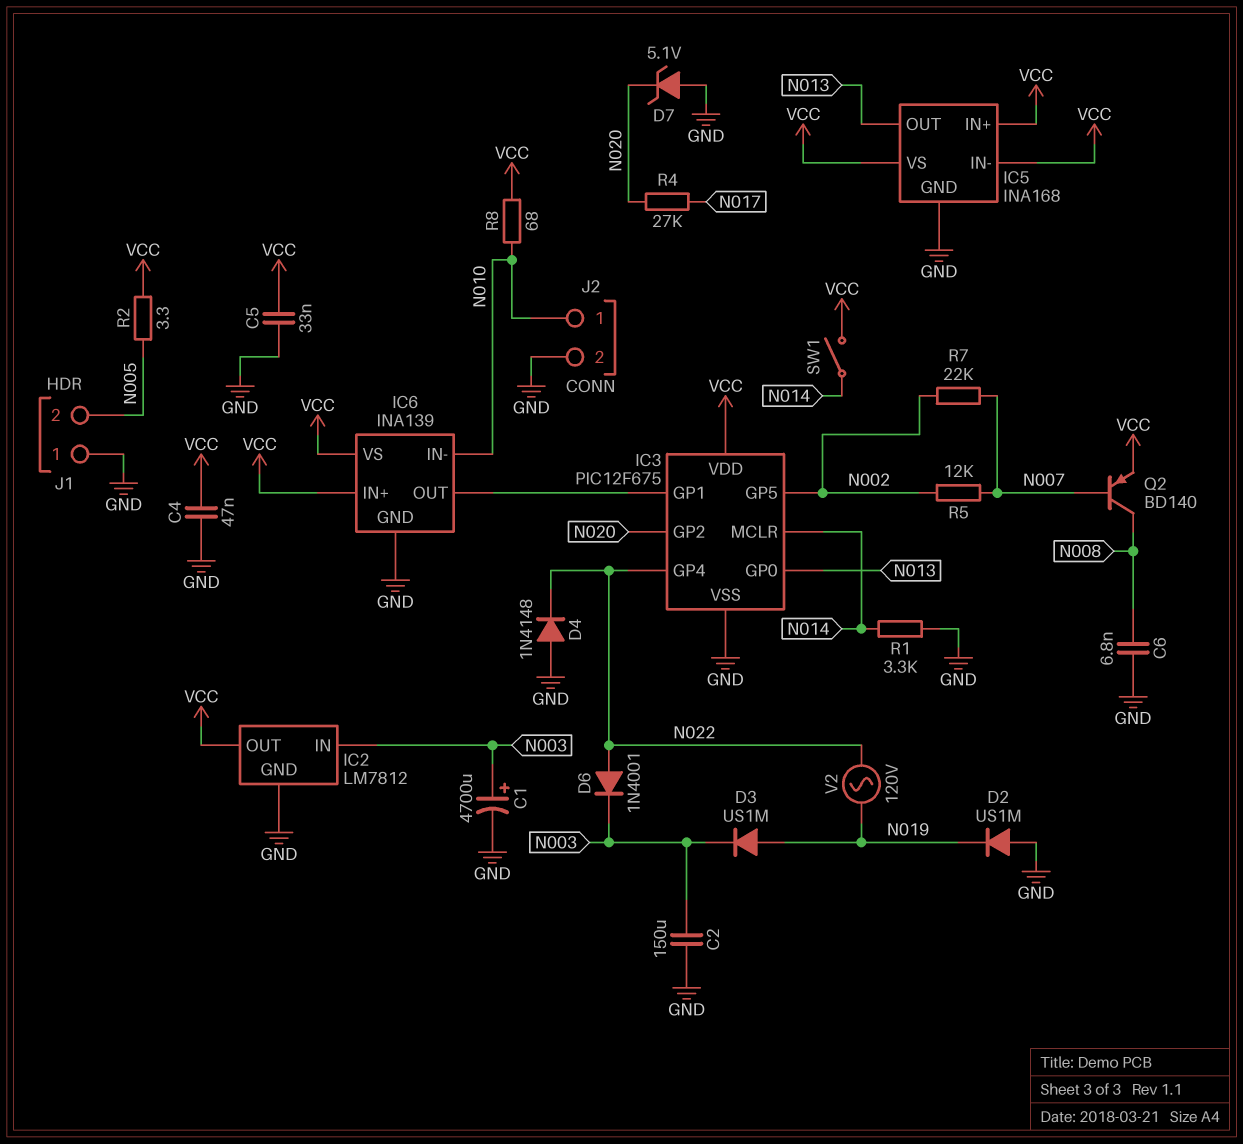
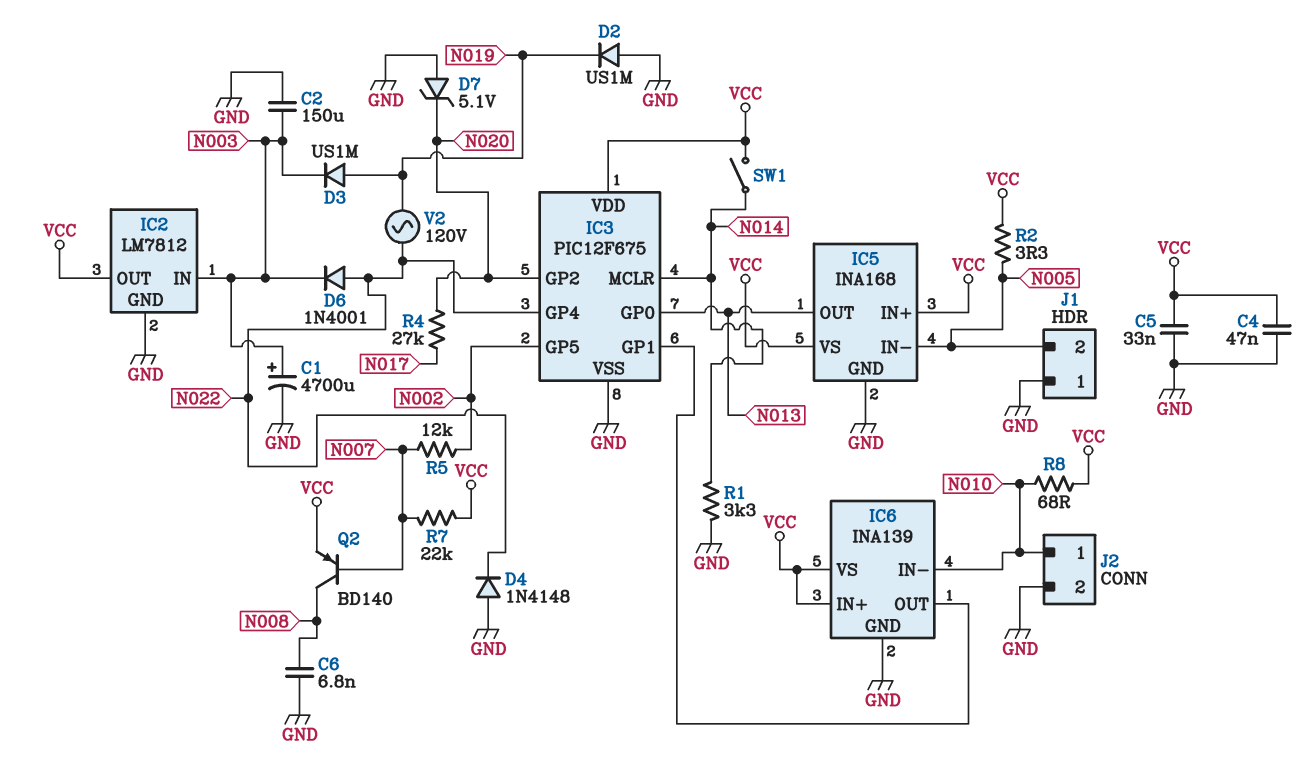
IC5 pin IN-: VCC -> N005
R7: 22k (N002, N007) -> 22k (N007, VCC)

